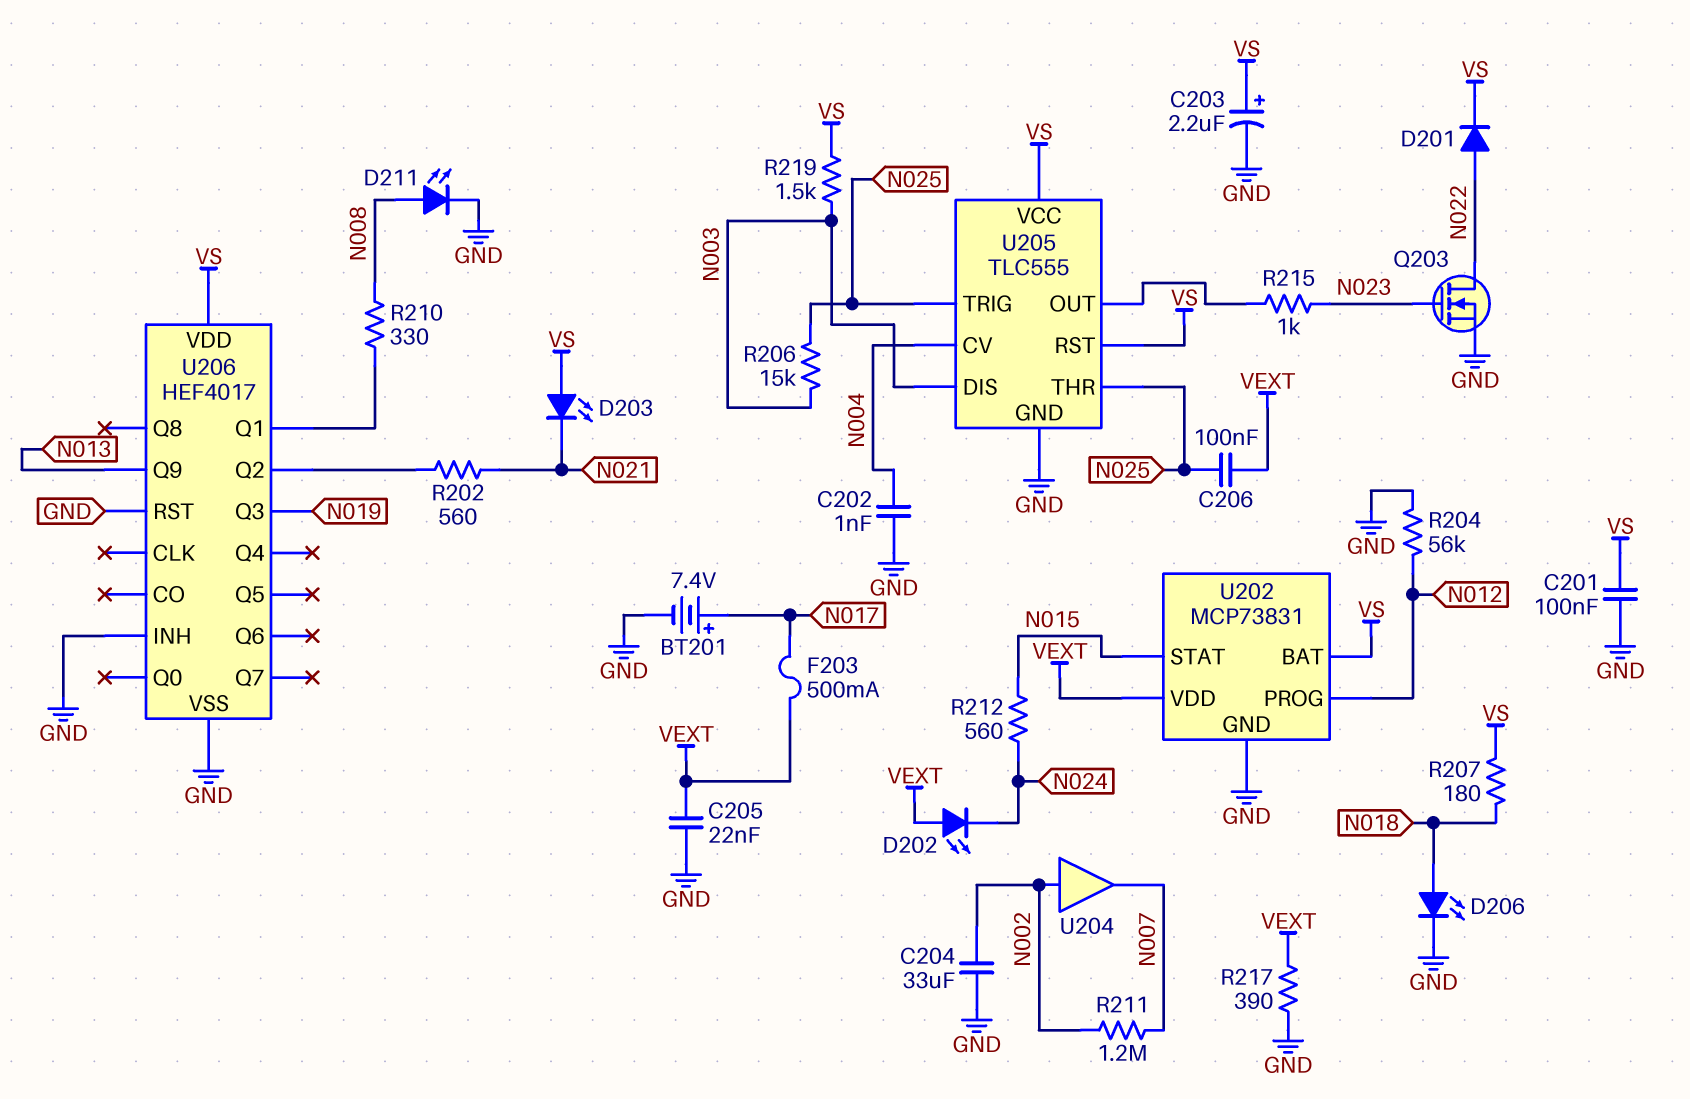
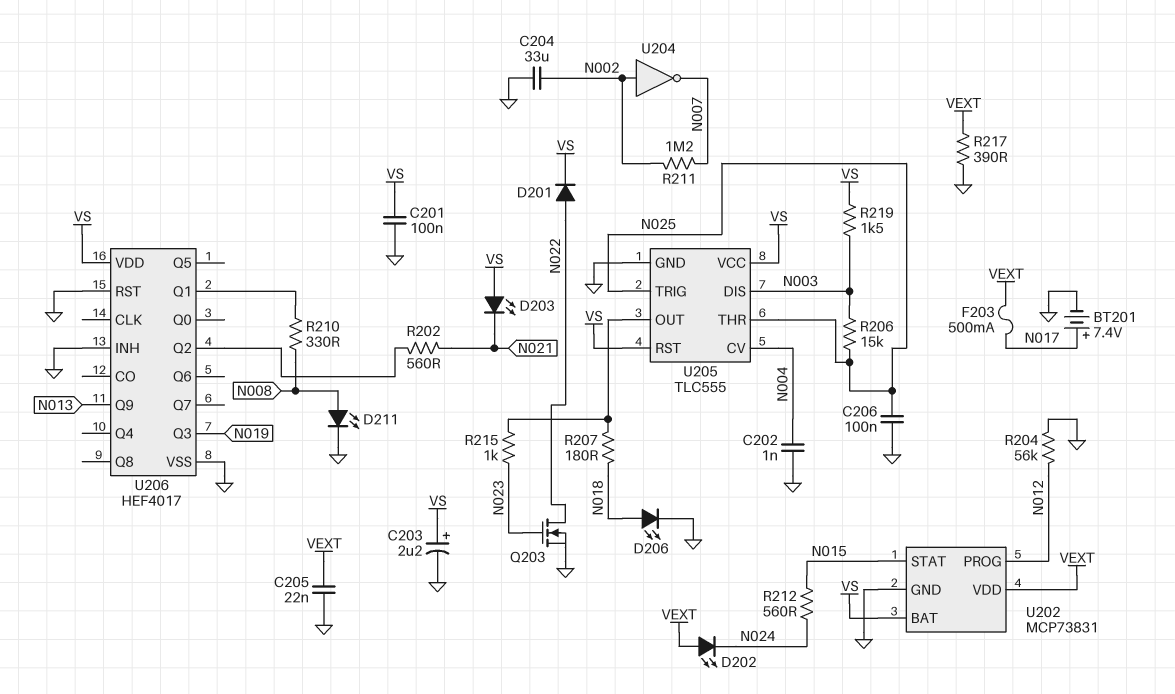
C206: 100nF (N025, VEXT) -> 100nF (GND, N025)
R207: 180 (N018, VS) -> 180 (N018, U205/OUT)
U204: buffer (in N002, out N007) -> NOT (in N002, out N007)

